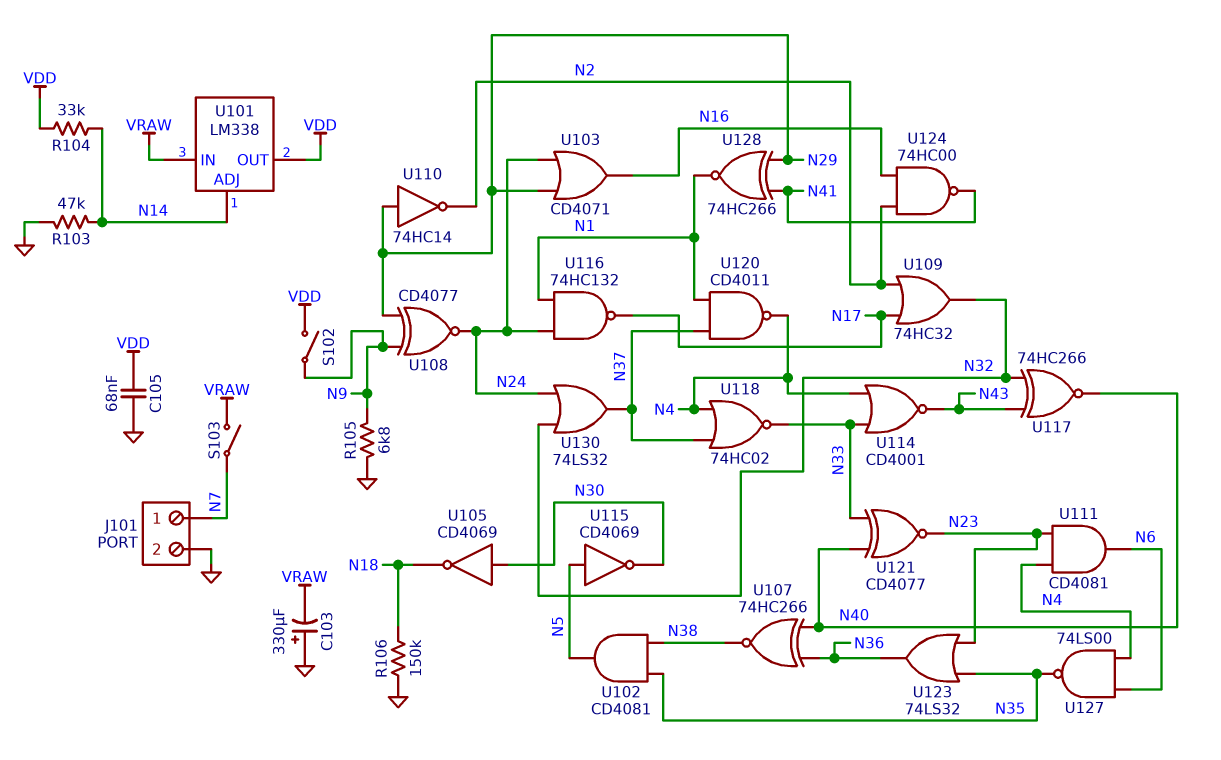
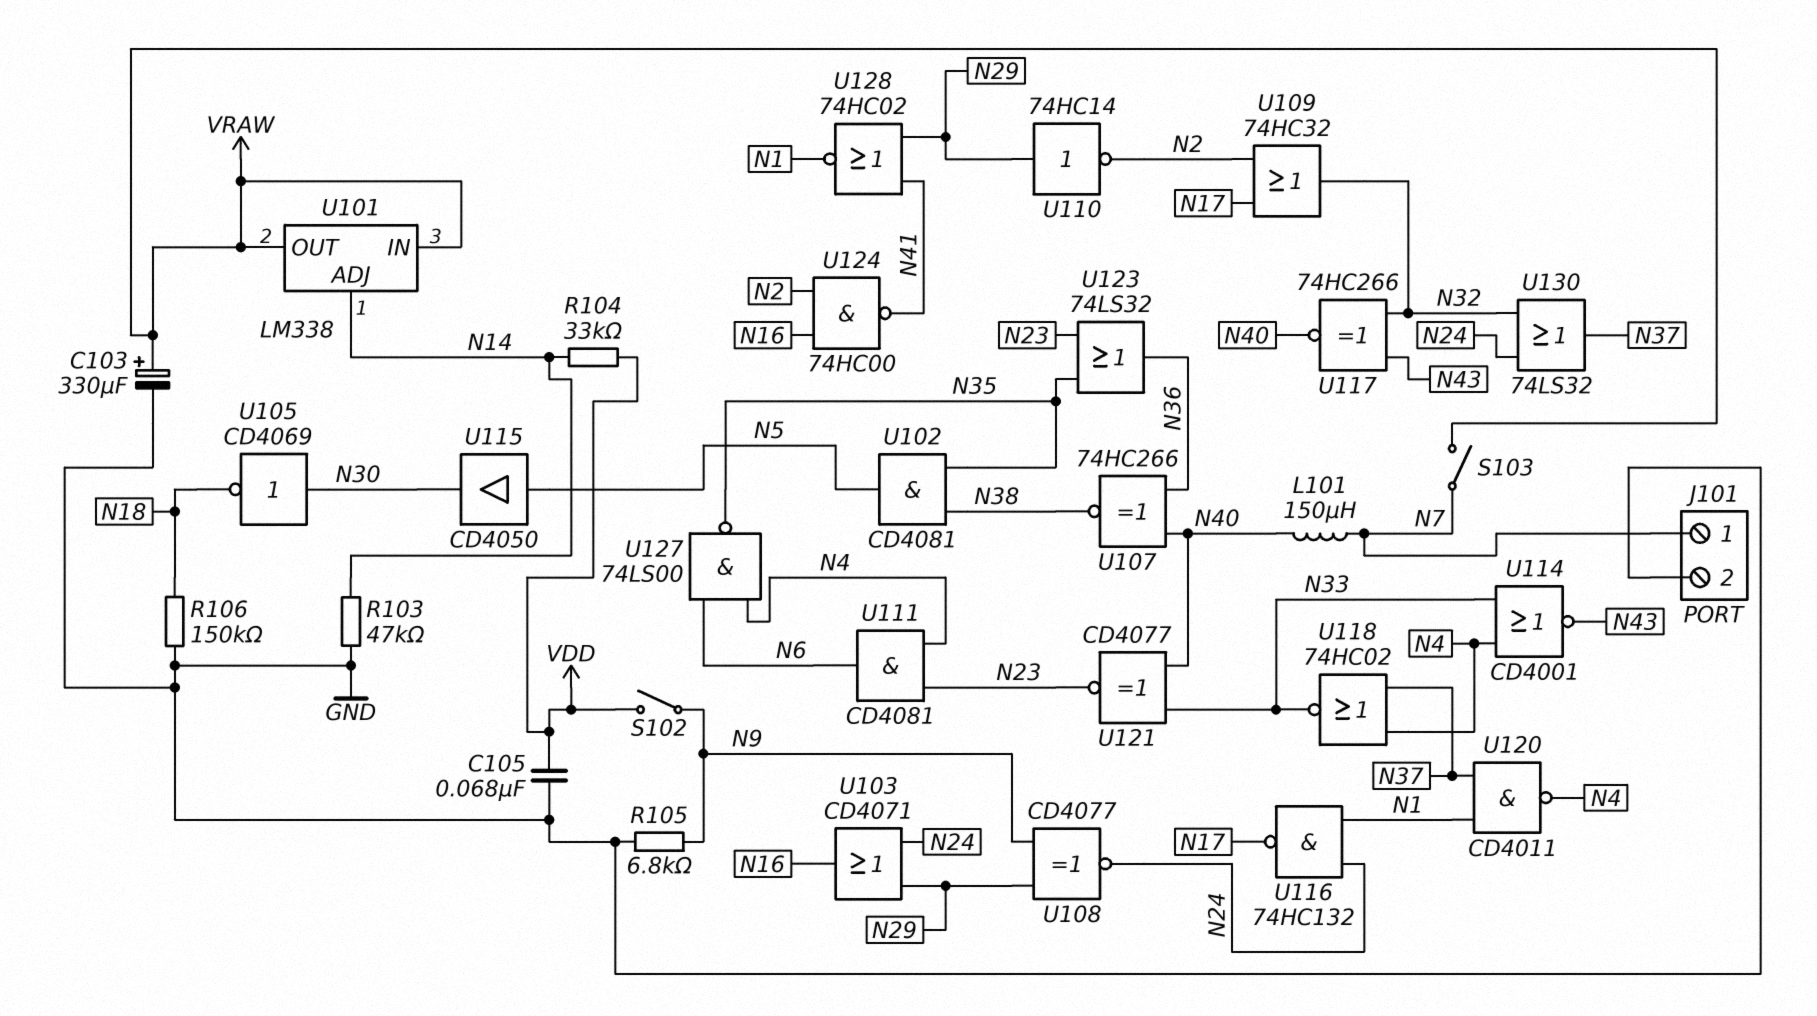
C103: 330uF (plus GND, minus VRAW) -> 330uF (plus VRAW, minus GND)
L101: none -> 150uH (N7, N40)
U101 pin OUT: VDD -> VRAW
U115: NOT CD4069 (in N5, out N30) -> buffer CD4050 (in N5, out N30)
U128: XNOR 74HC266 (in N29, in N41, out N1) -> NOR 74HC02 (in N29, in N41, out N1)

